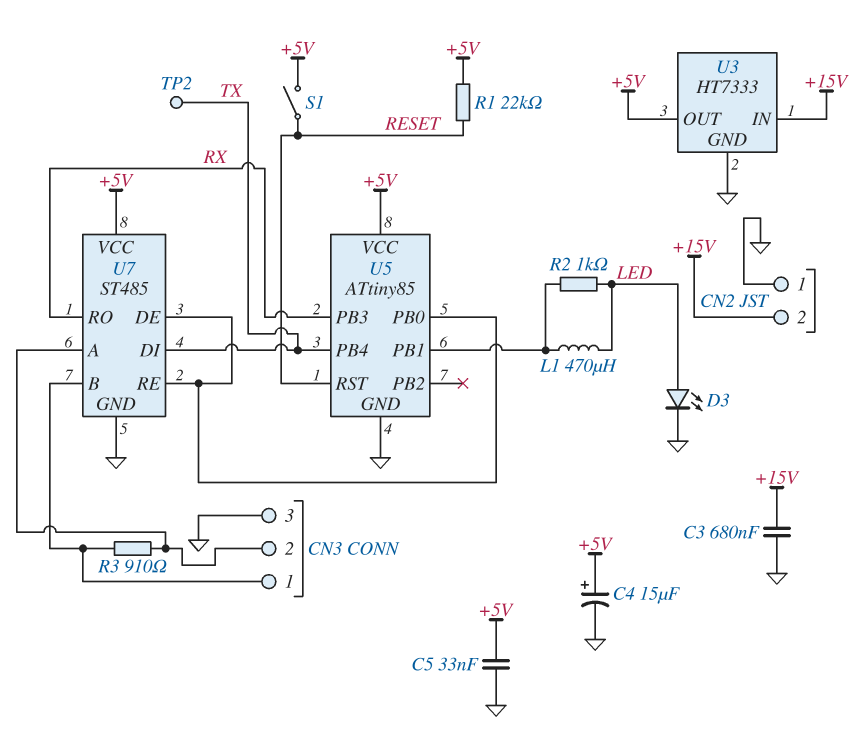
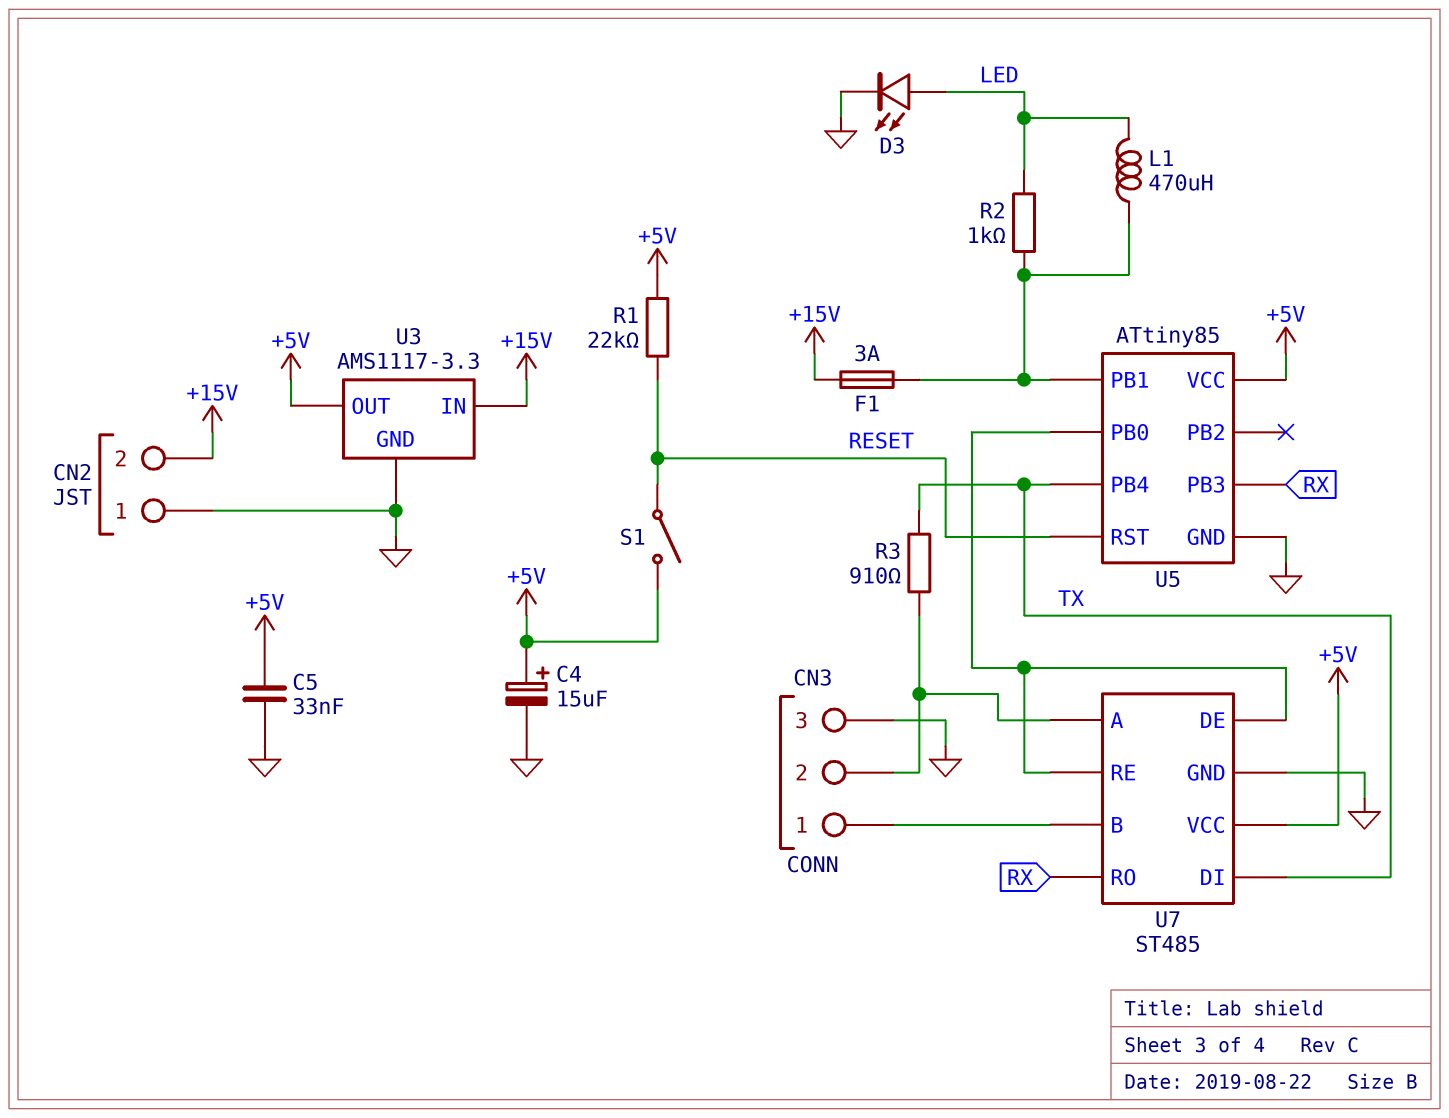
C3: 680nF (+15V, GND) -> none
F1: none -> 3A (+15V, U5/PB1)
R3: 910 (CN3/1, CN3/2) -> 910 (CN3/2, TX)
TP2: test point (TX) -> none
U3: HT7333 -> AMS1117-3.3

